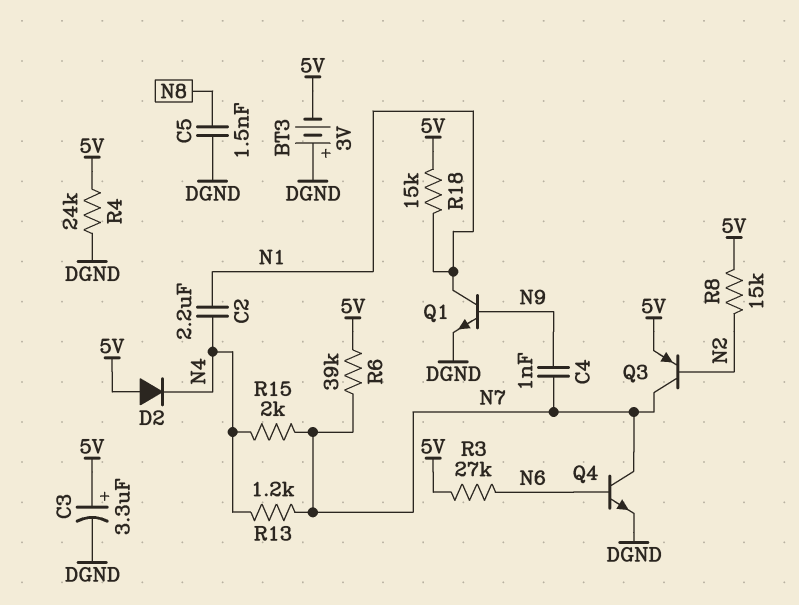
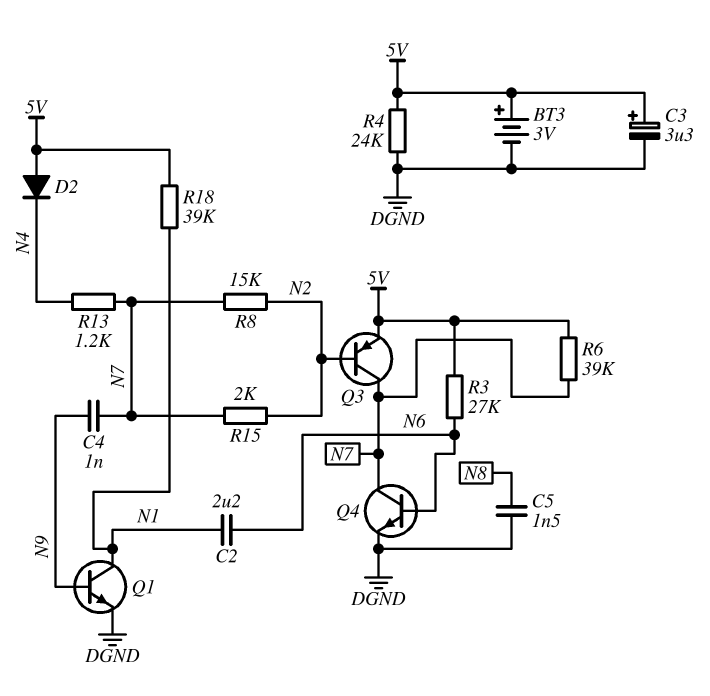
BT3: 3V (plus DGND, minus 5V) -> 3V (plus 5V, minus DGND)
C2: 2.2uF (N1, N4) -> 2.2uF (N1, N6)
R8: 15k (5V, N2) -> 15k (N2, N7)
R15: 2k (N4, N7) -> 2k (N2, N7)
R18: 15k (5V, N1) -> 39k (5V, N1)

